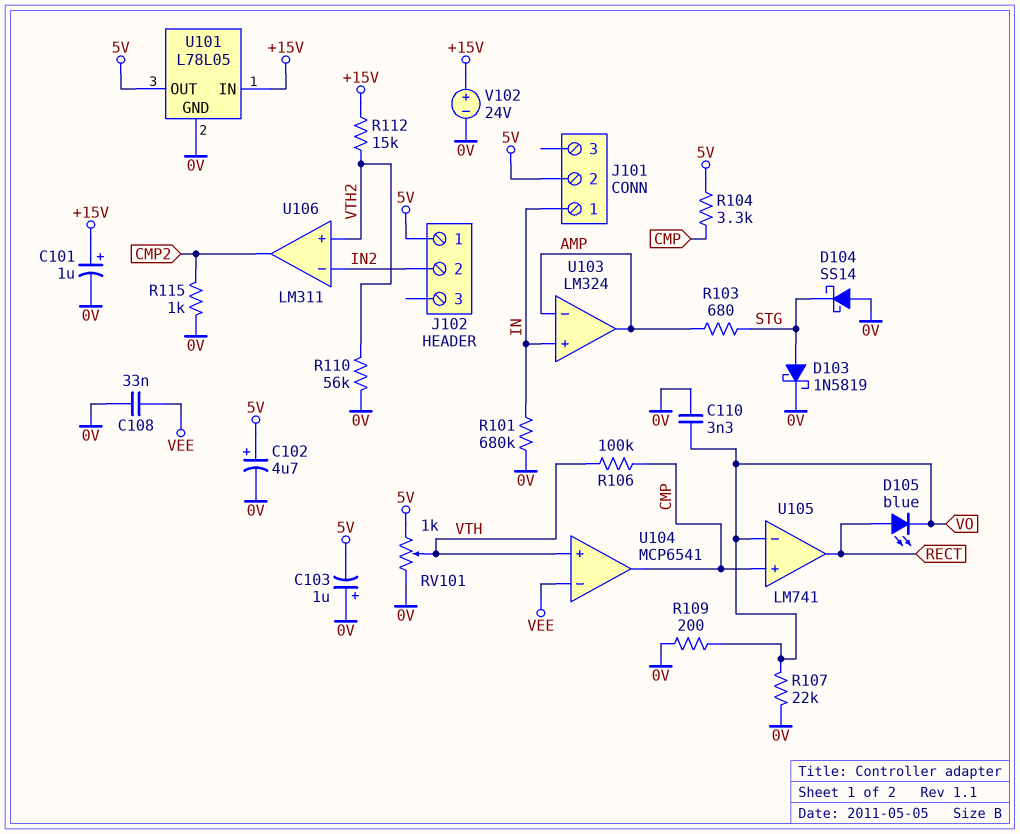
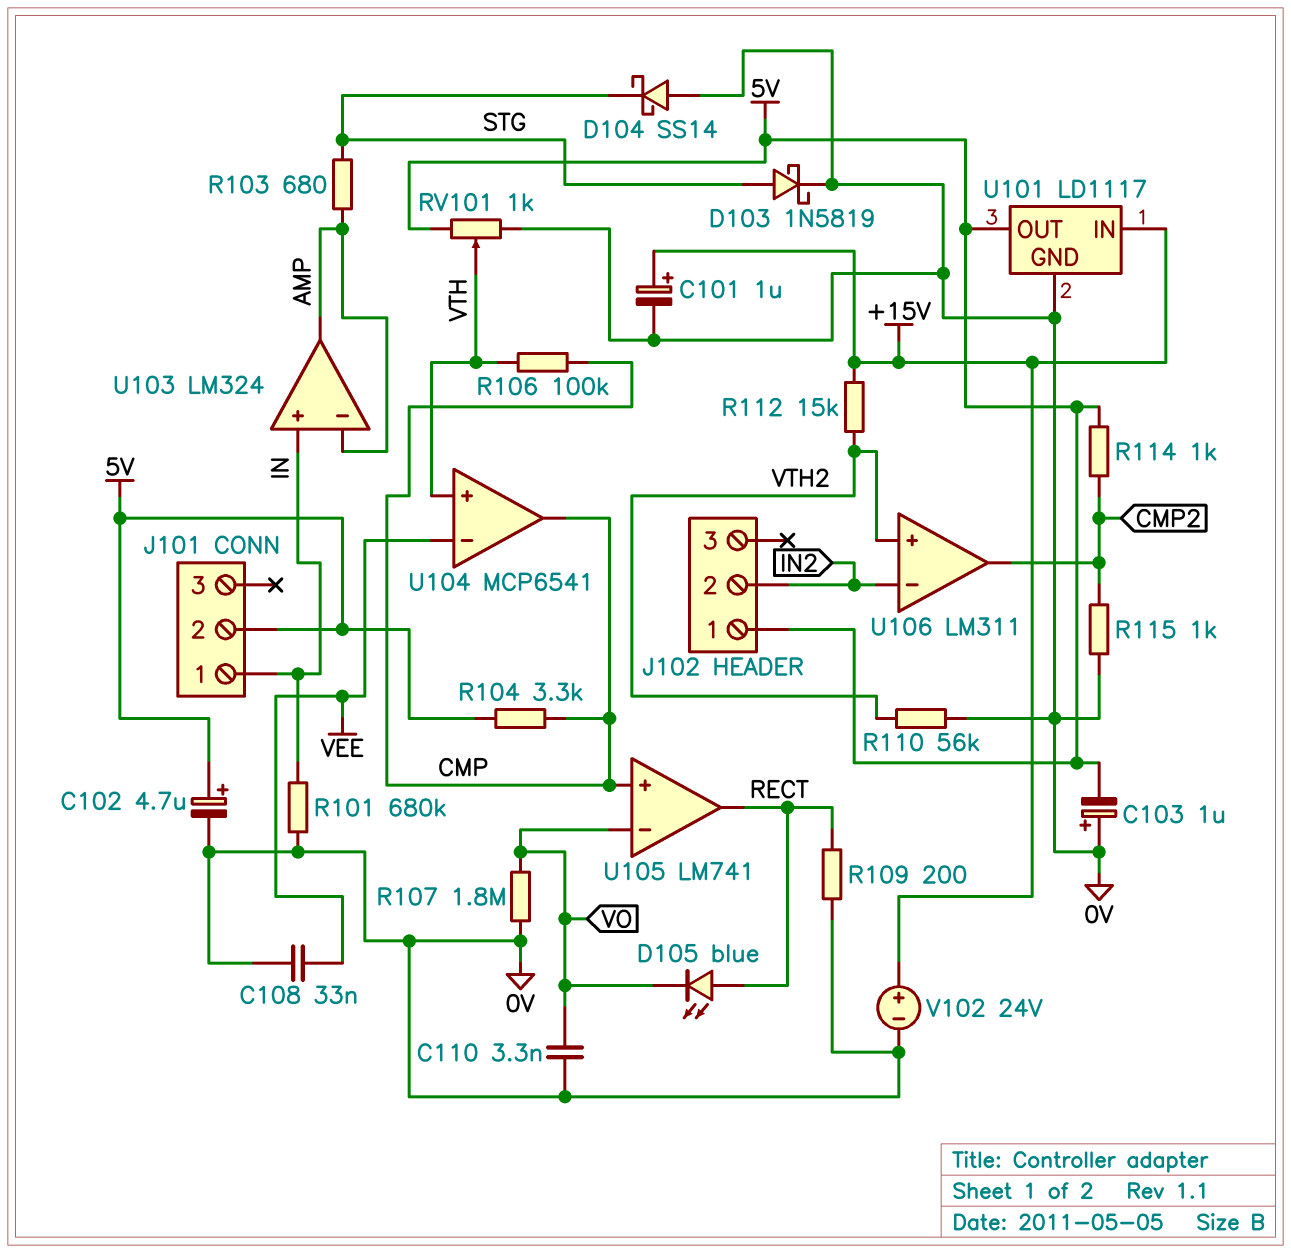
R107: 22k (0V, VO) -> 1.8M (0V, VO)
R109: 200 (0V, VO) -> 200 (0V, RECT)
R114: none -> 1k (5V, CMP2)
U101: L78L05 -> LD1117

